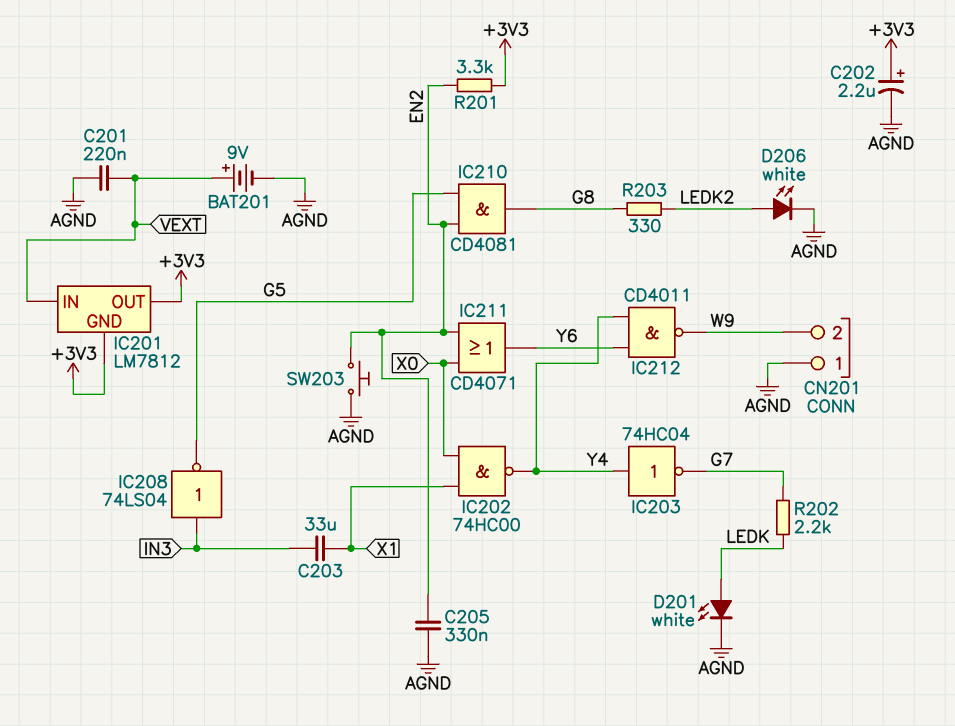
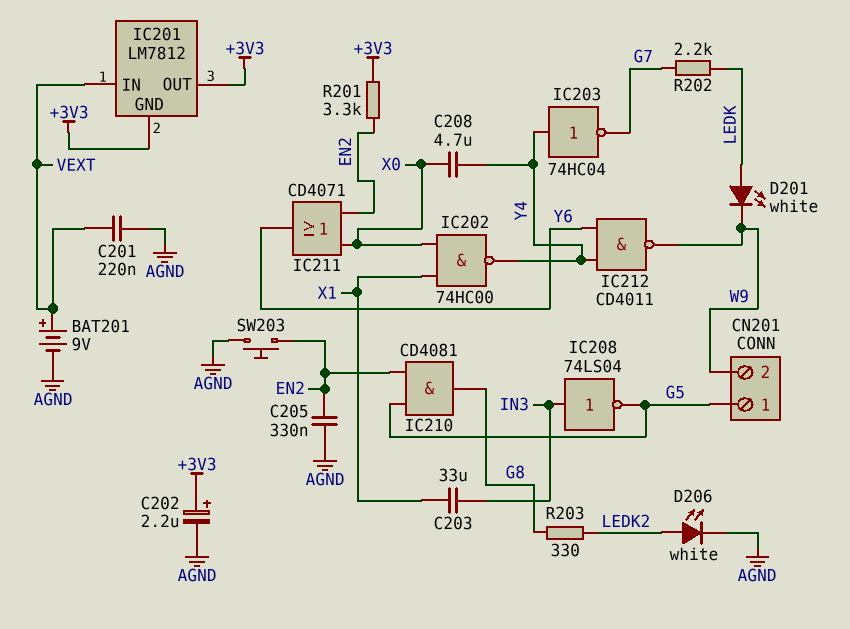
C208: none -> 4.7uF (X0, Y4)
CN201 pin 1: AGND -> G5
D201: LED white (A LEDK, K AGND) -> LED white (A LEDK, K W9)

